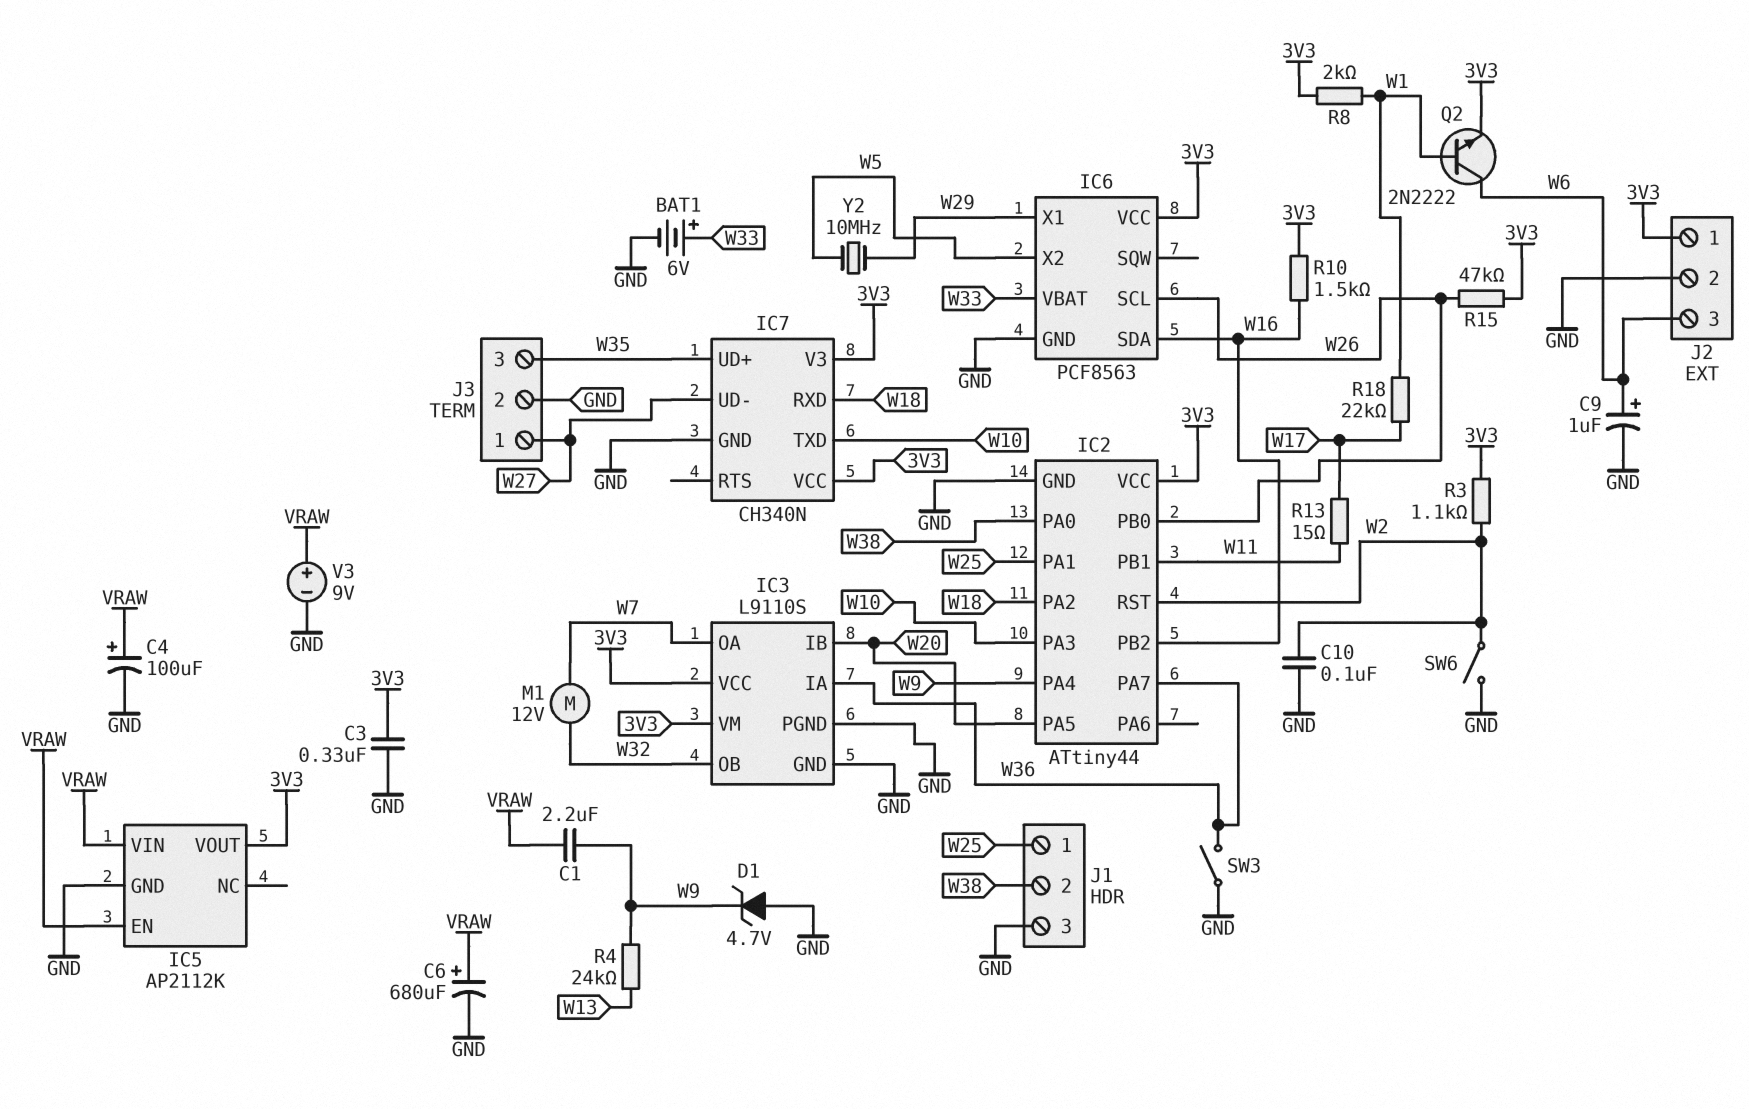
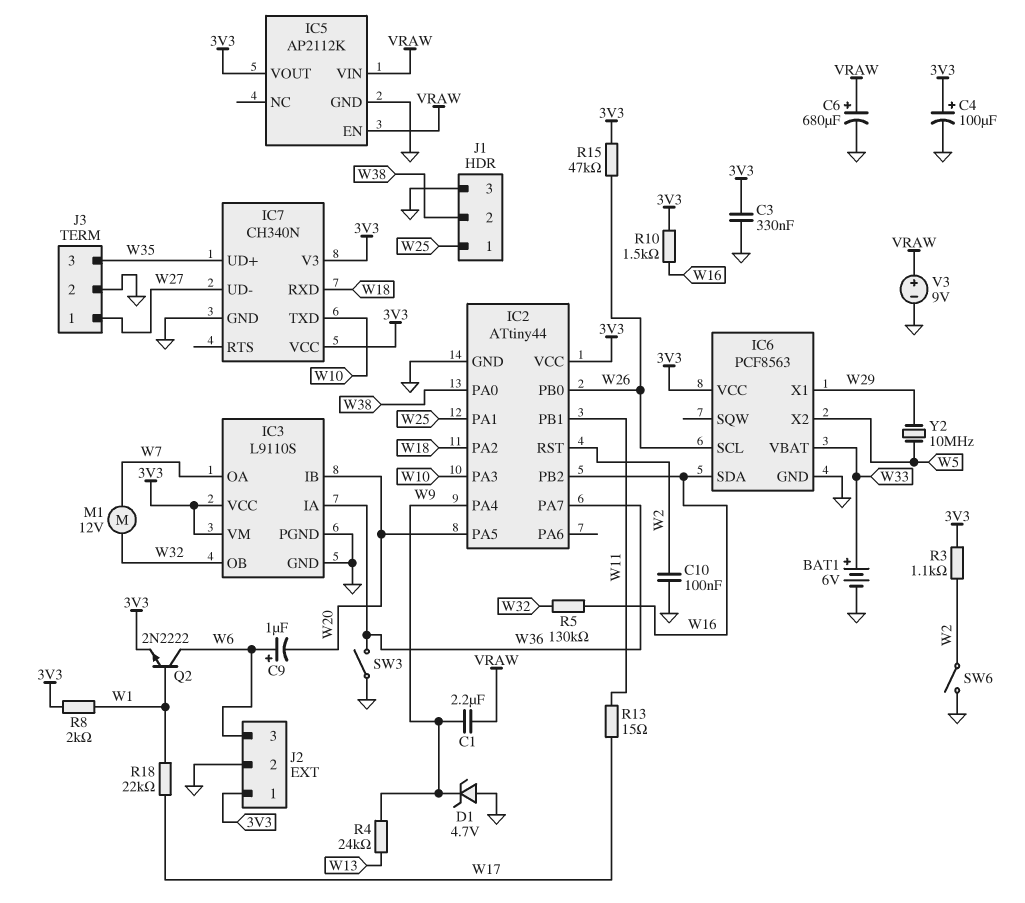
C4: 100uF (plus VRAW, minus GND) -> 100uF (plus 3V3, minus GND)
C9: 1uF (plus W6, minus GND) -> 1uF (plus W6, minus W20)
R5: none -> 130k (W16, W32)

